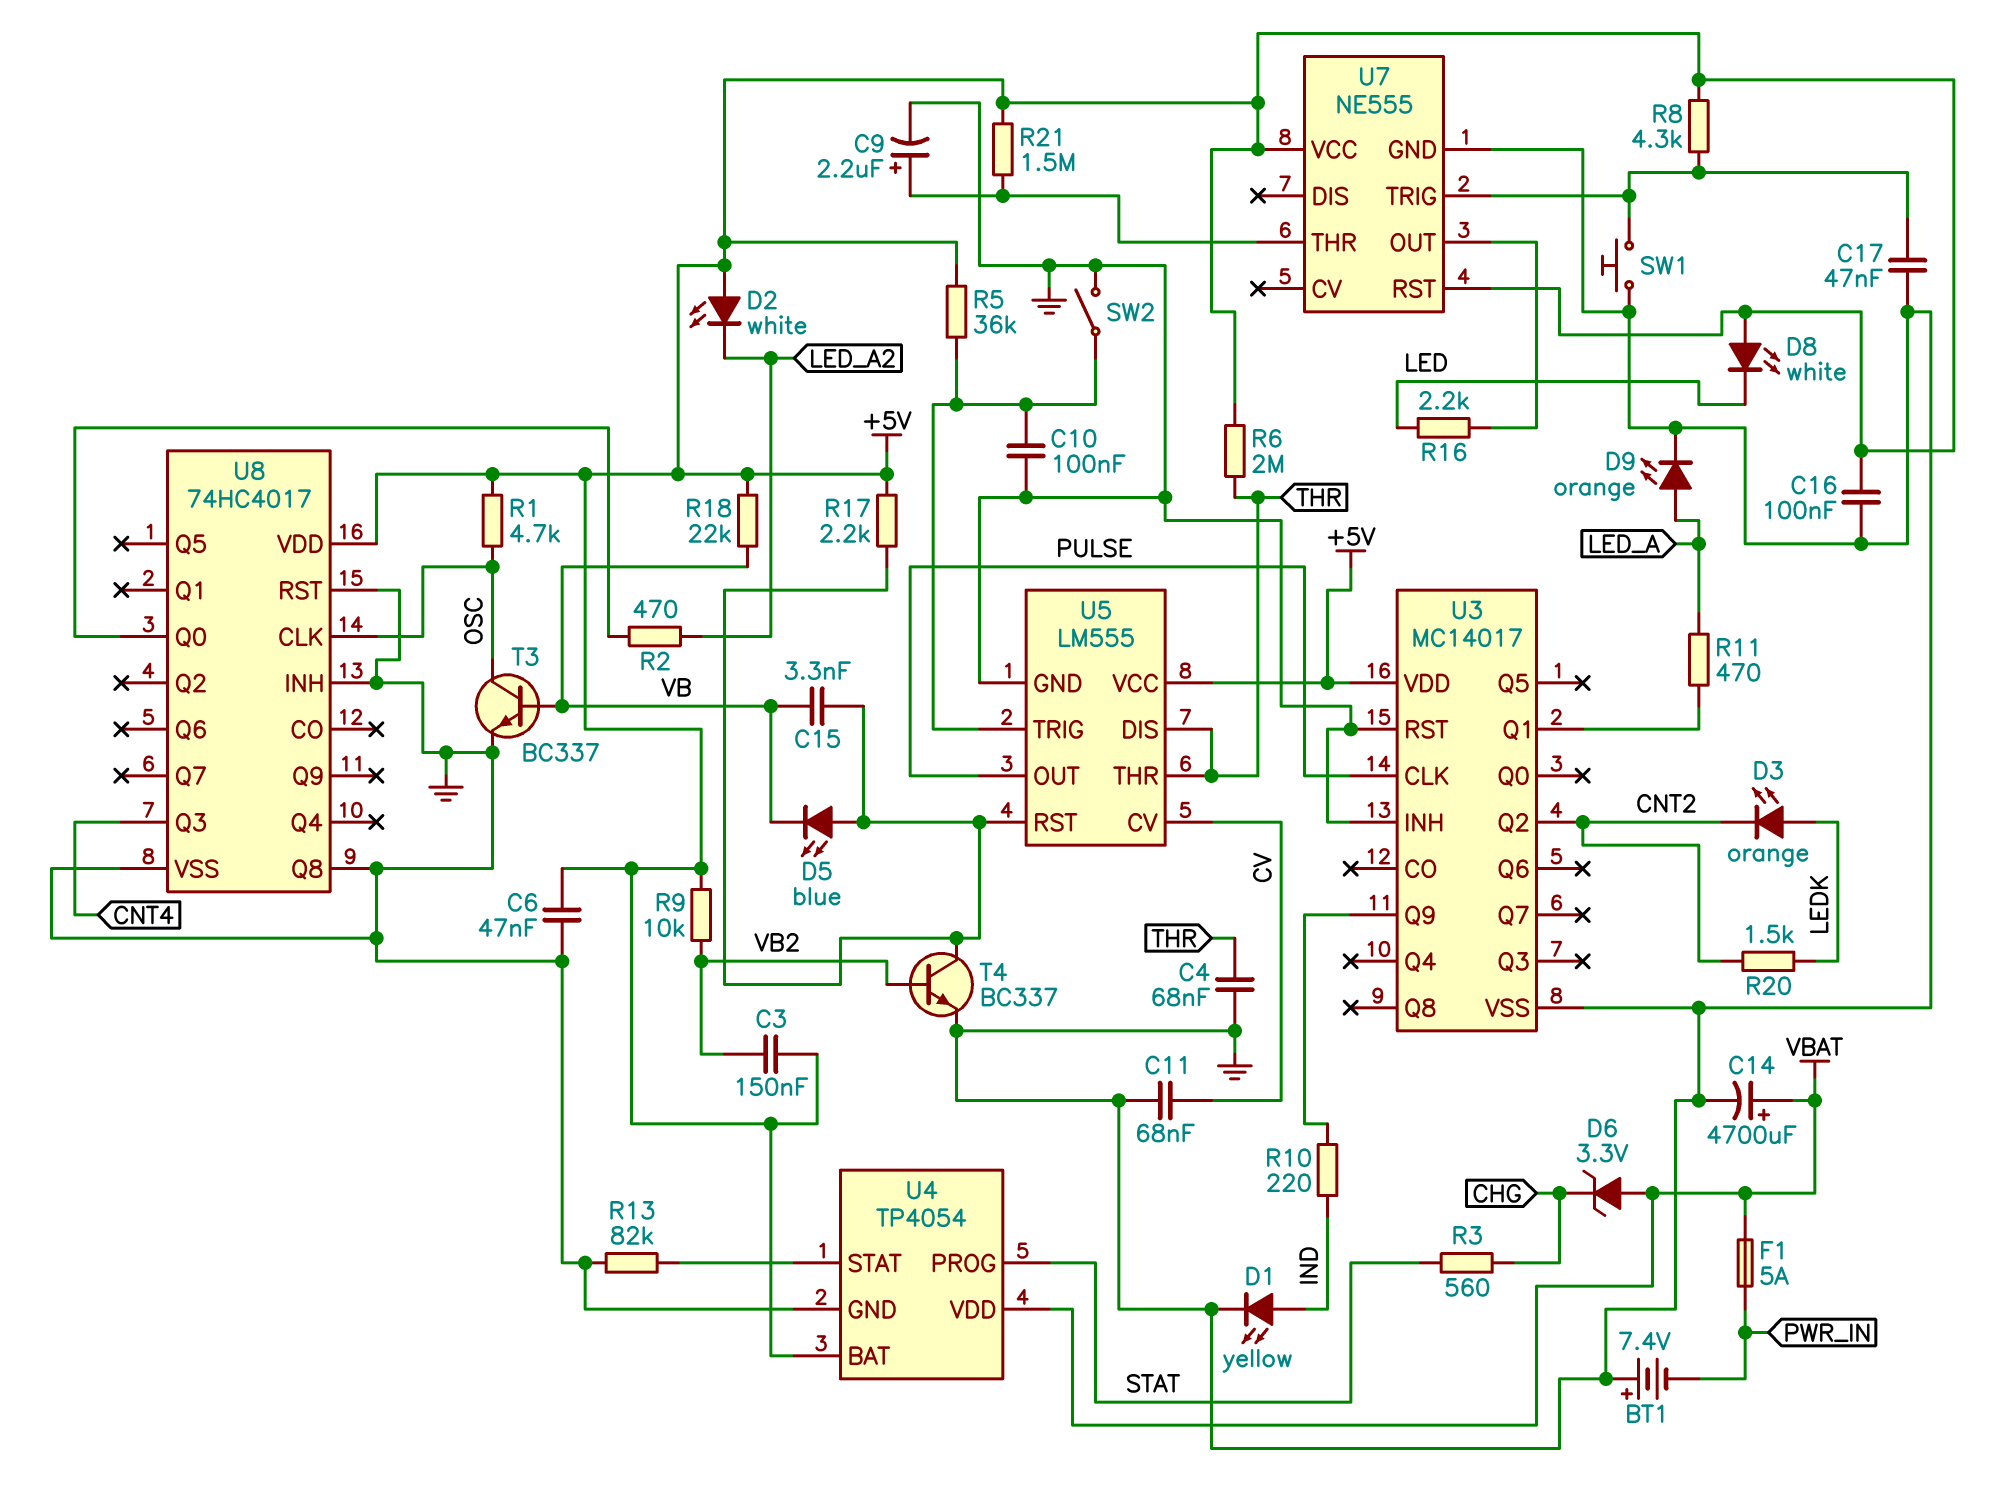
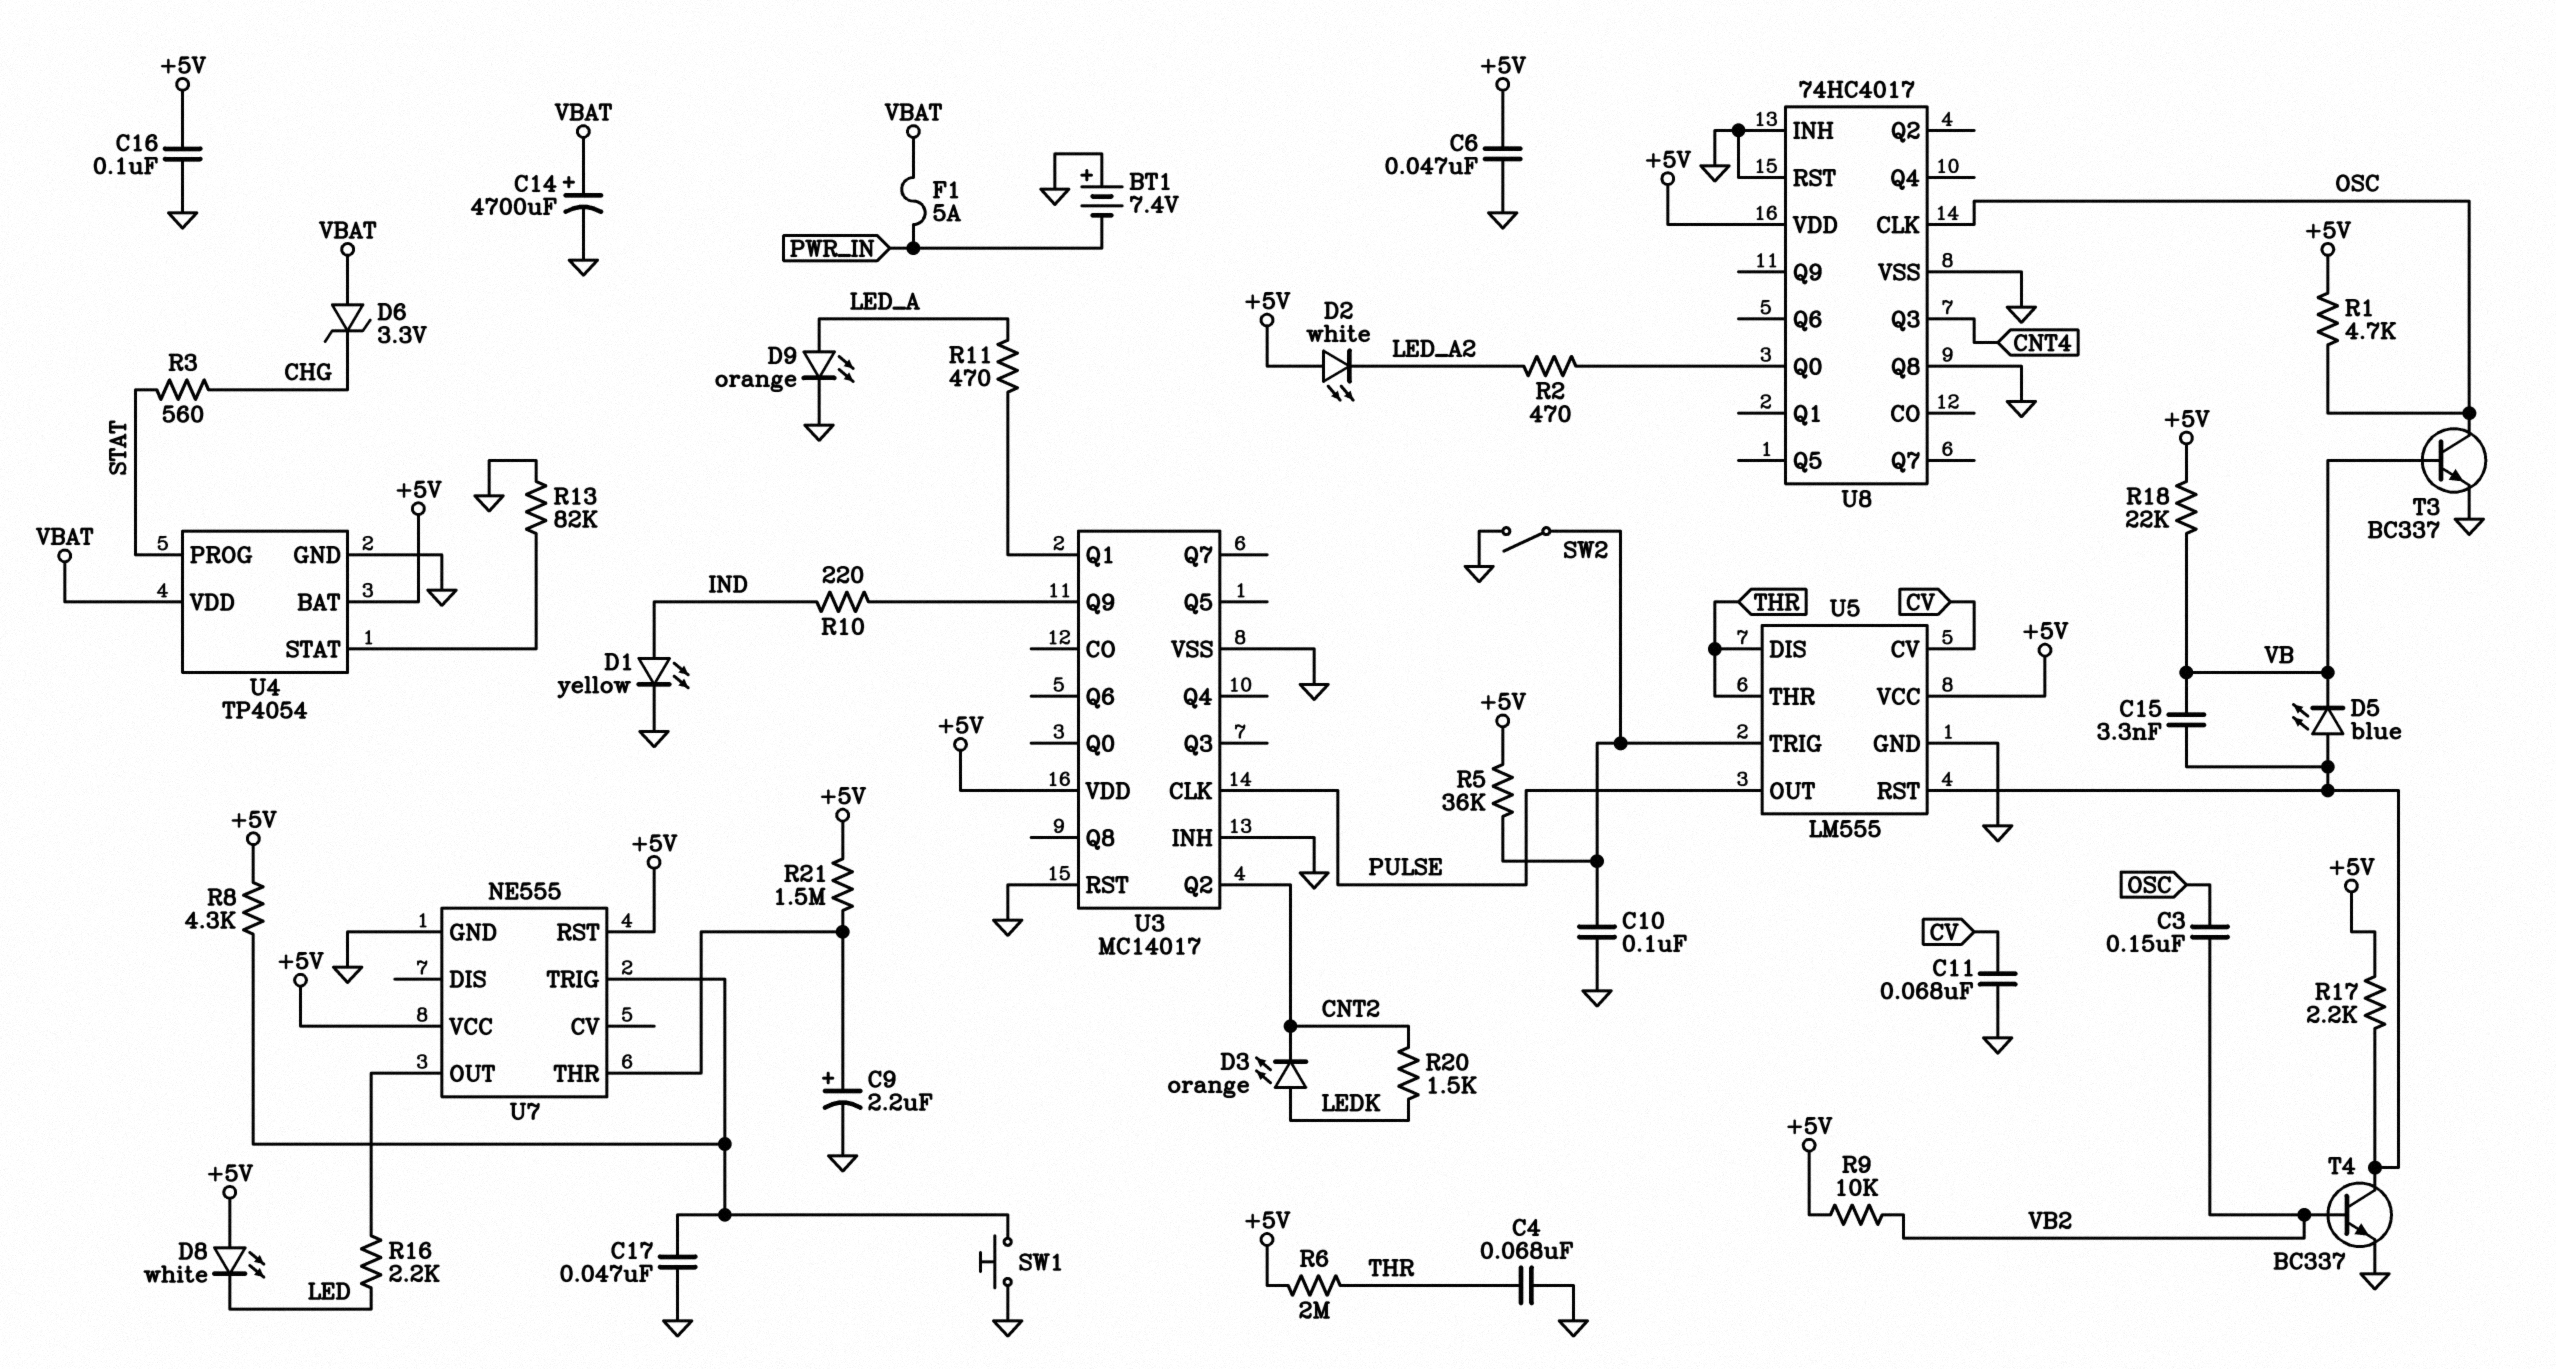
C3: 150nF (+5V, VB2) -> 150nF (OSC, VB2)

